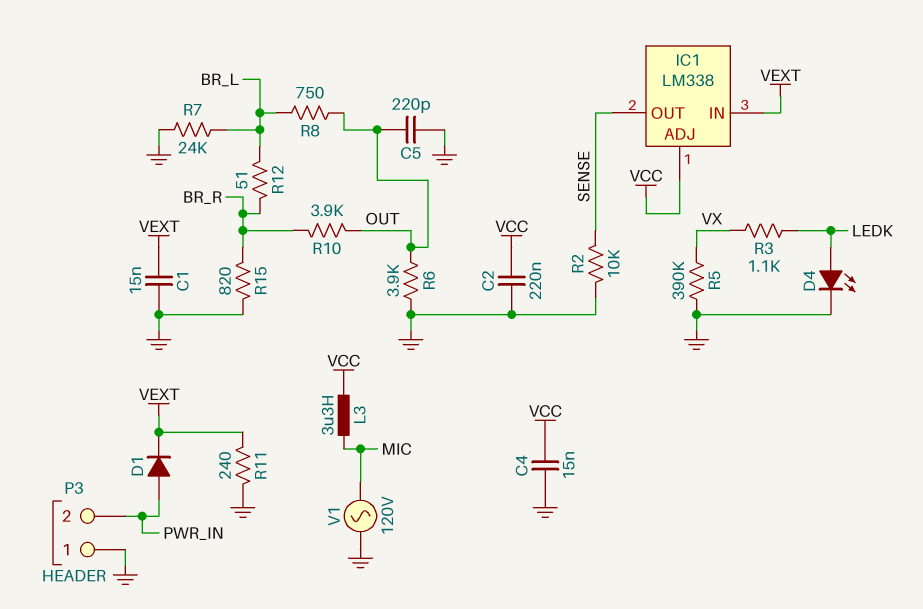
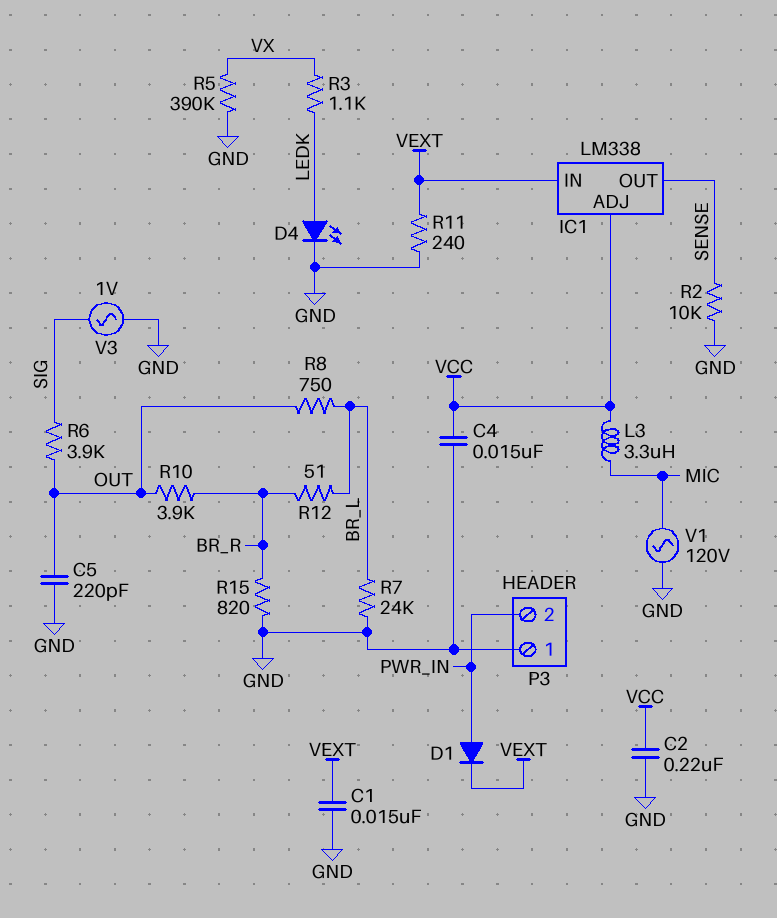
R6: 3.9k (GND, OUT) -> 3.9k (OUT, SIG)
V3: none -> AC 1V (GND, SIG)

